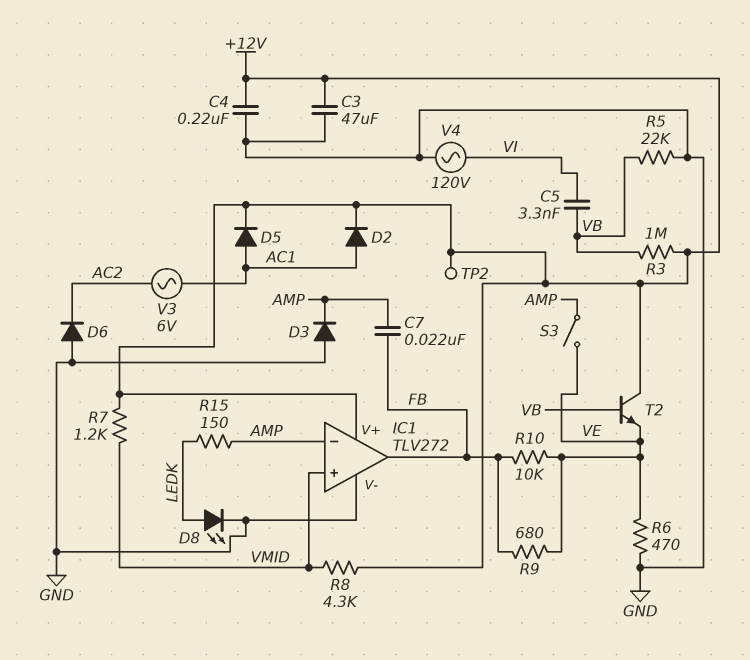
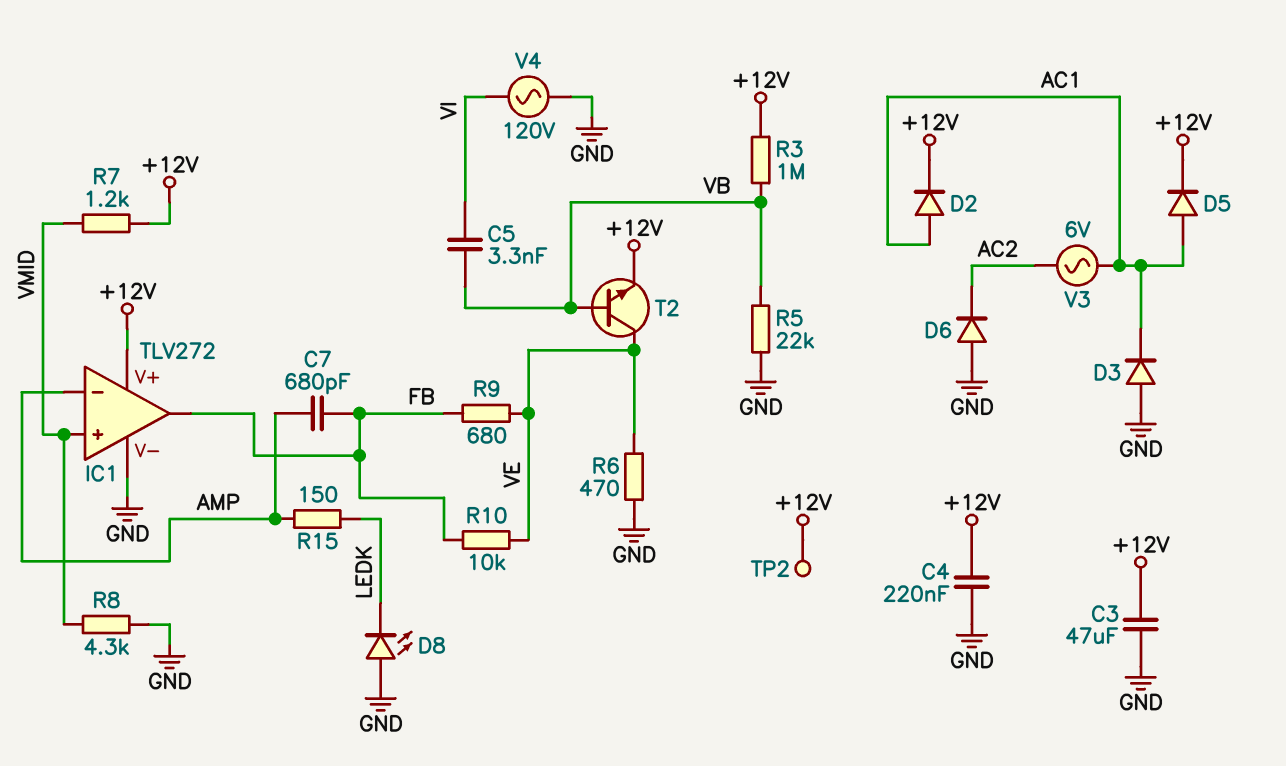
C7: 22nF (AMP, FB) -> 680pF (AMP, FB)
D3: diode (A GND, K AMP) -> diode (A GND, K AC1)
D8: LED (A LEDK, K GND) -> LED (A GND, K LEDK)
R8: 4.3k (+12V, VMID) -> 4.3k (GND, VMID)
S3: switch (AMP, VE) -> none
T2: NPN (B VB, C +12V, E VE) -> NPN (B VB, C VE, E +12V)

